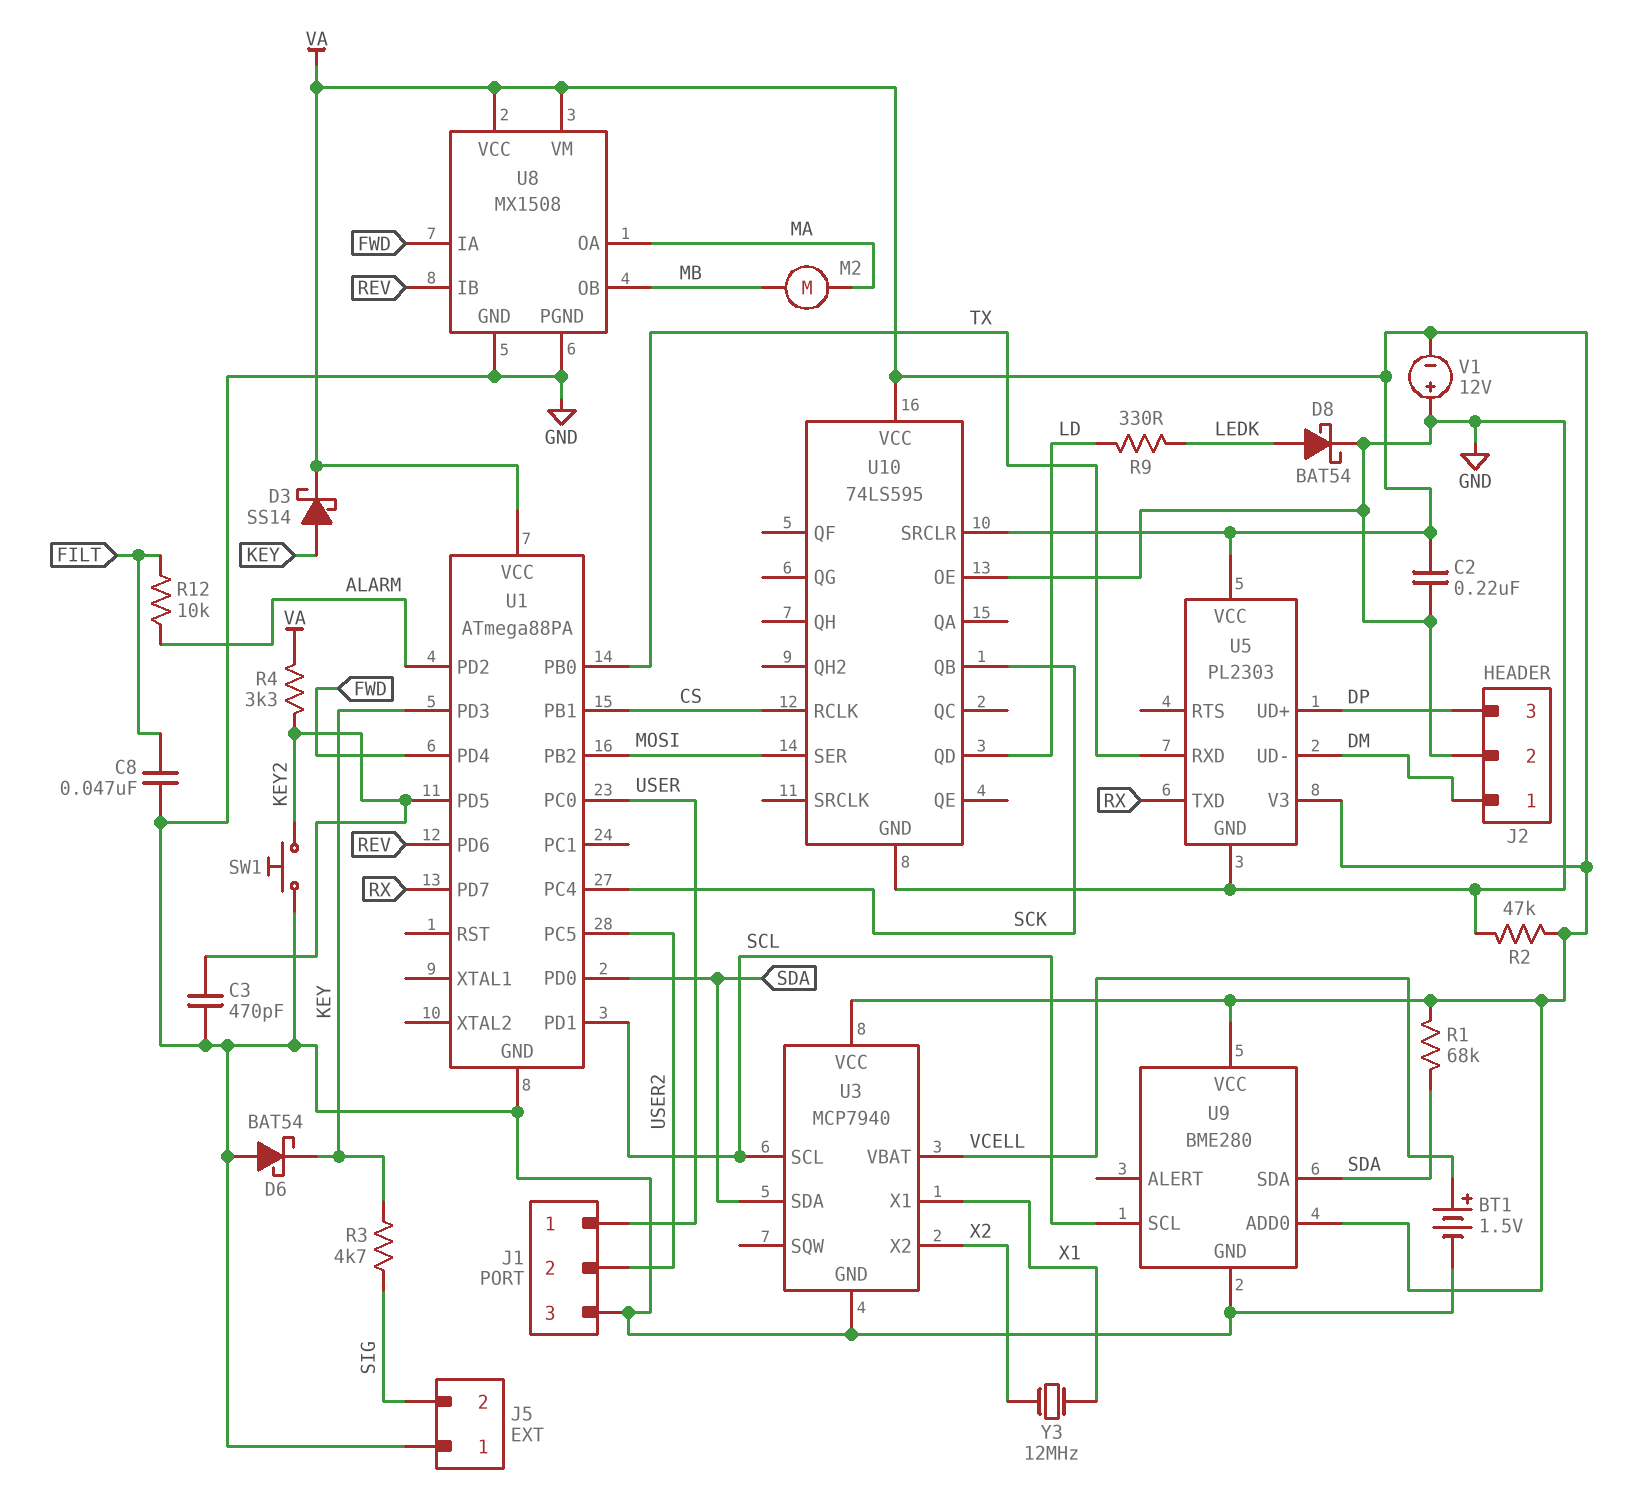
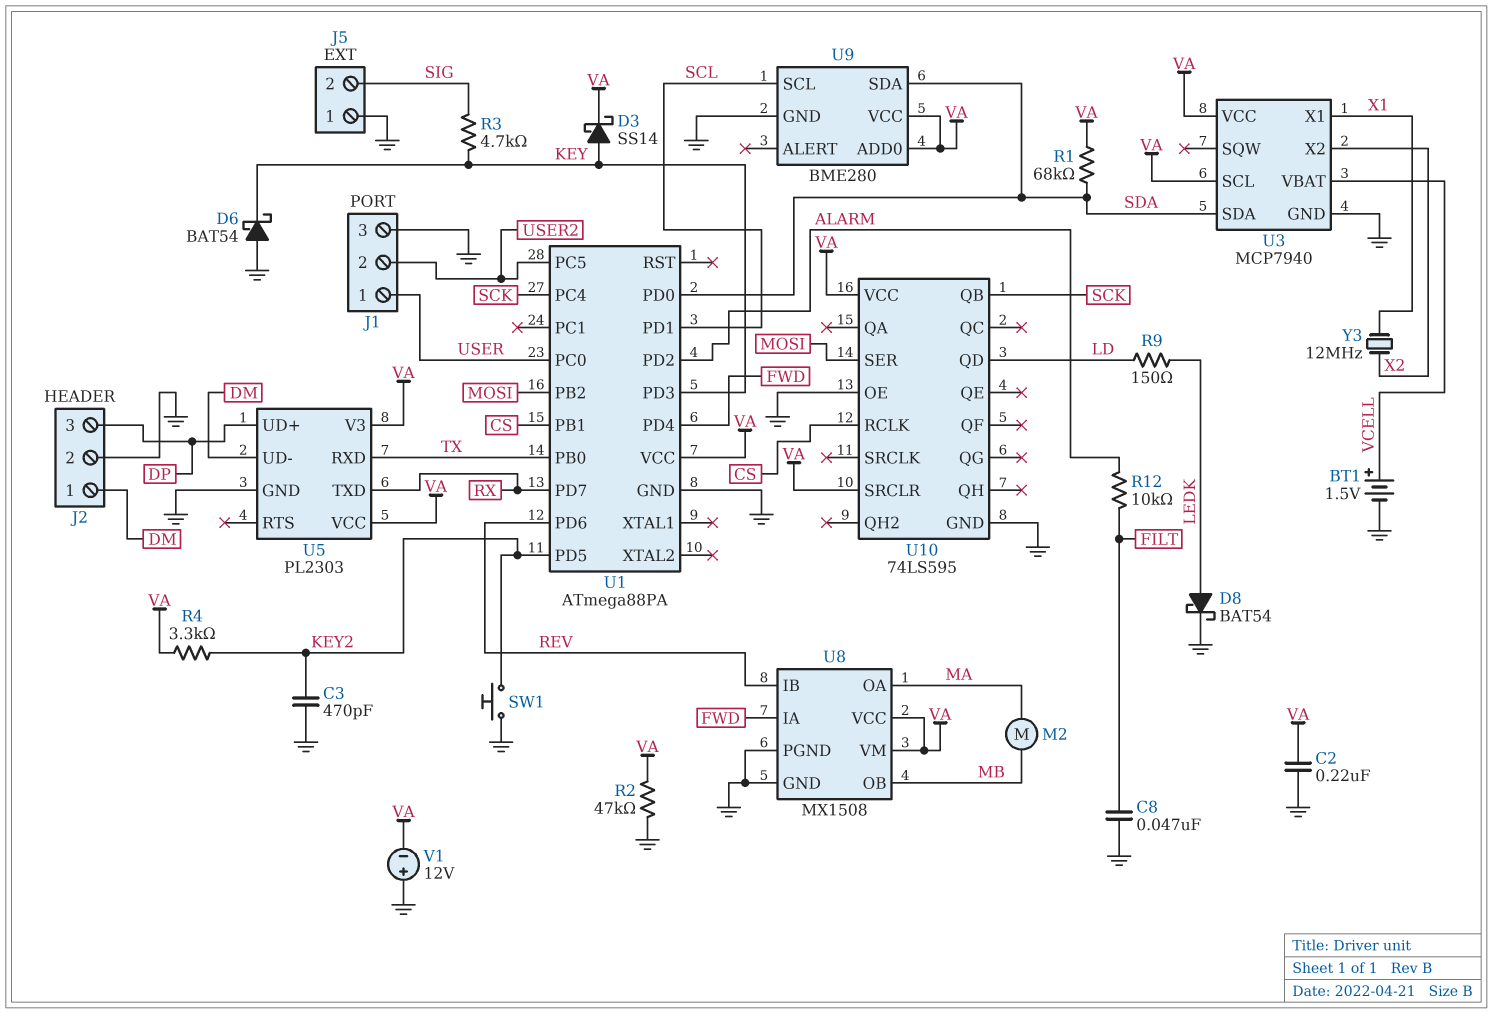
R9: 330 (LD, LEDK) -> 150 (LD, LEDK)
U3 pin SCL: SCL -> VA

